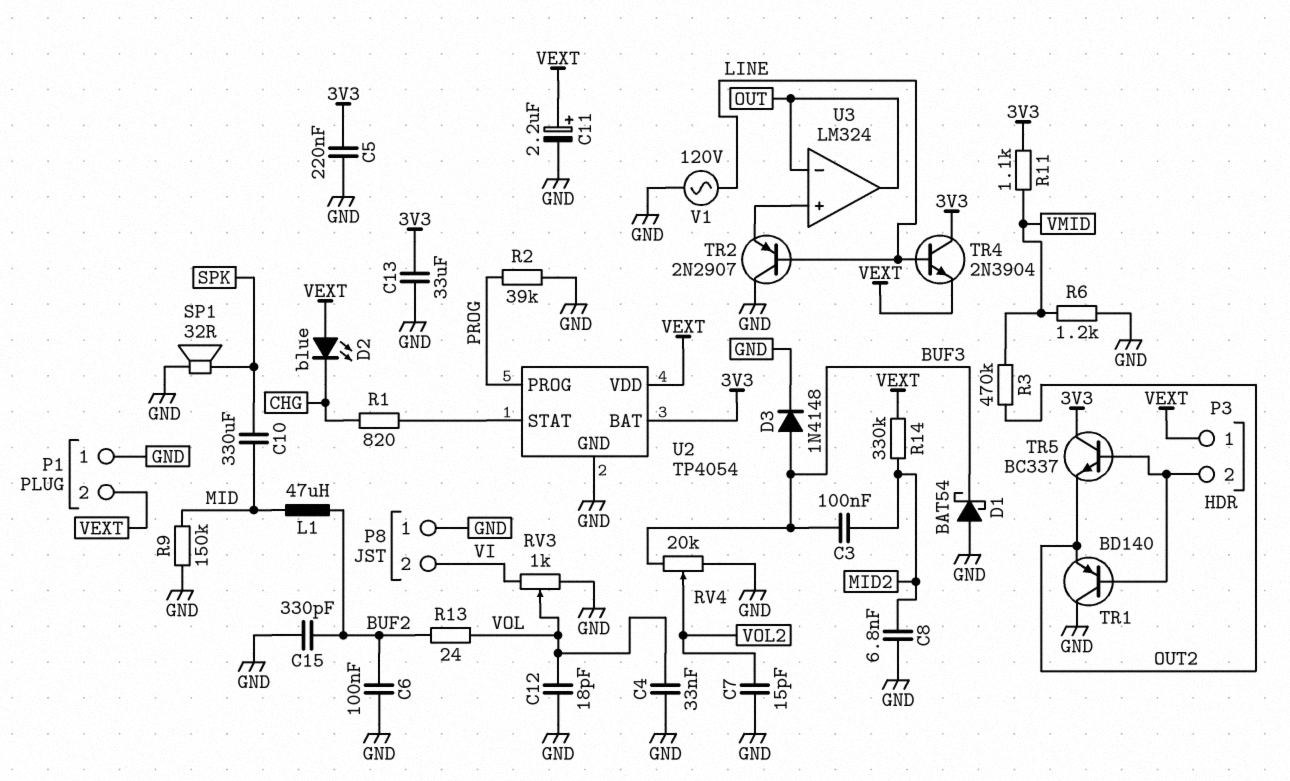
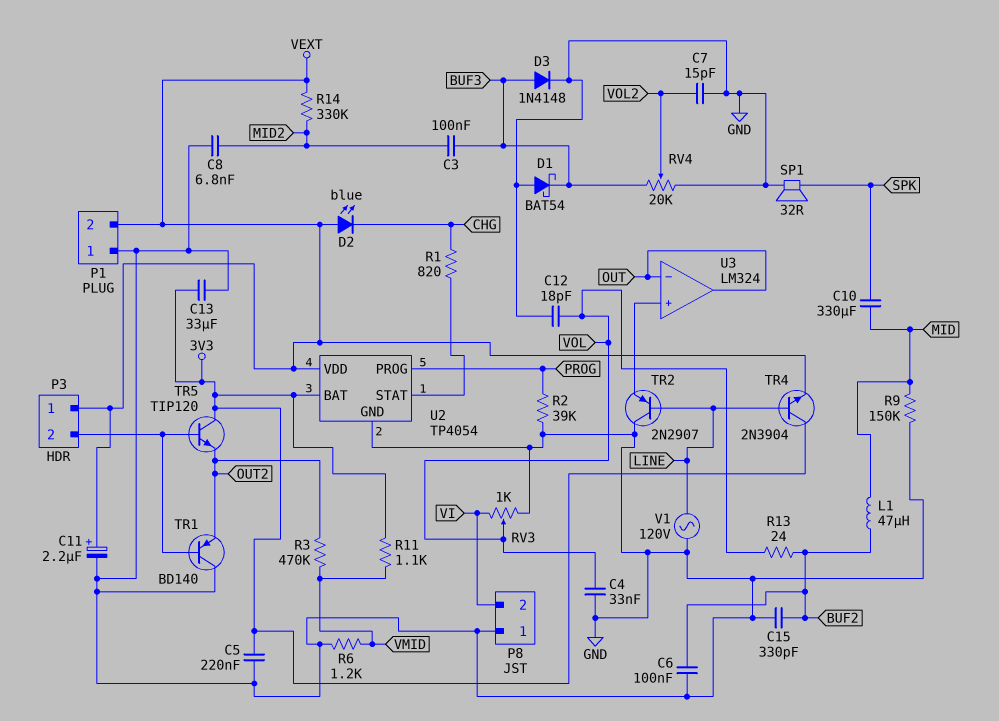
TR5: NPN BC337 (B P3/2, C 3V3, E OUT2) -> NPN TIP120 (B P3/2, C 3V3, E OUT2)

